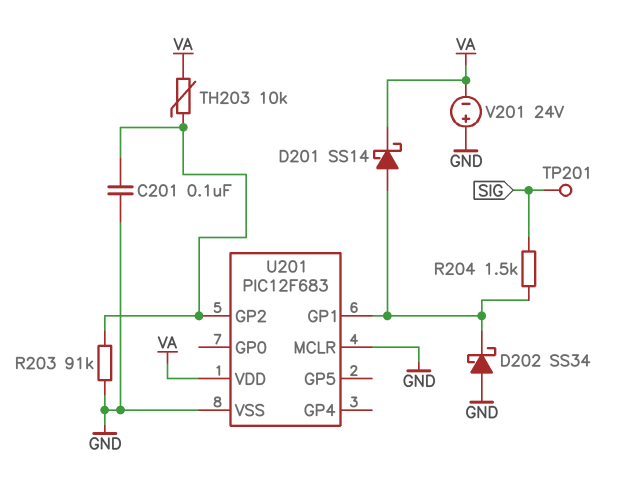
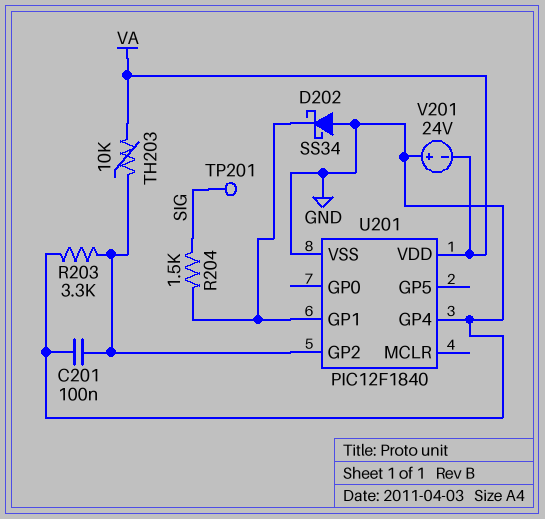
D201: schottky SS14 (A U201/GP1, K VA) -> none
R203: 91k (GND, U201/GP2) -> 3.3k (GND, U201/GP2)
U201: PIC12F683 -> PIC12F1840
U201 pin GP4: none -> GND
U201 pin MCLR: GND -> none

